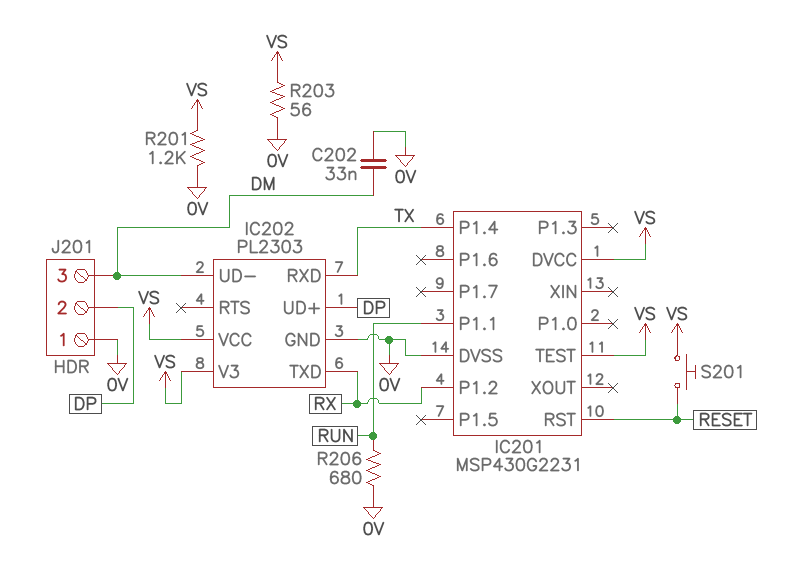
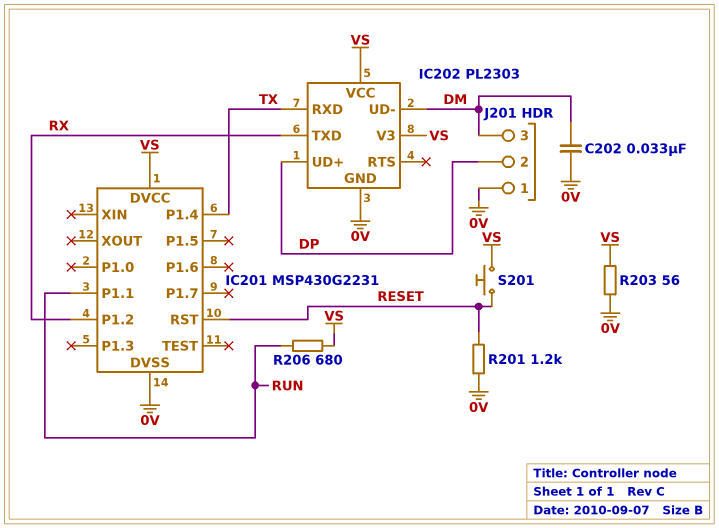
IC201 pin TEST: VS -> none
R201: 1.2k (0V, VS) -> 1.2k (0V, RESET)
R206: 680 (0V, RUN) -> 680 (RUN, VS)

